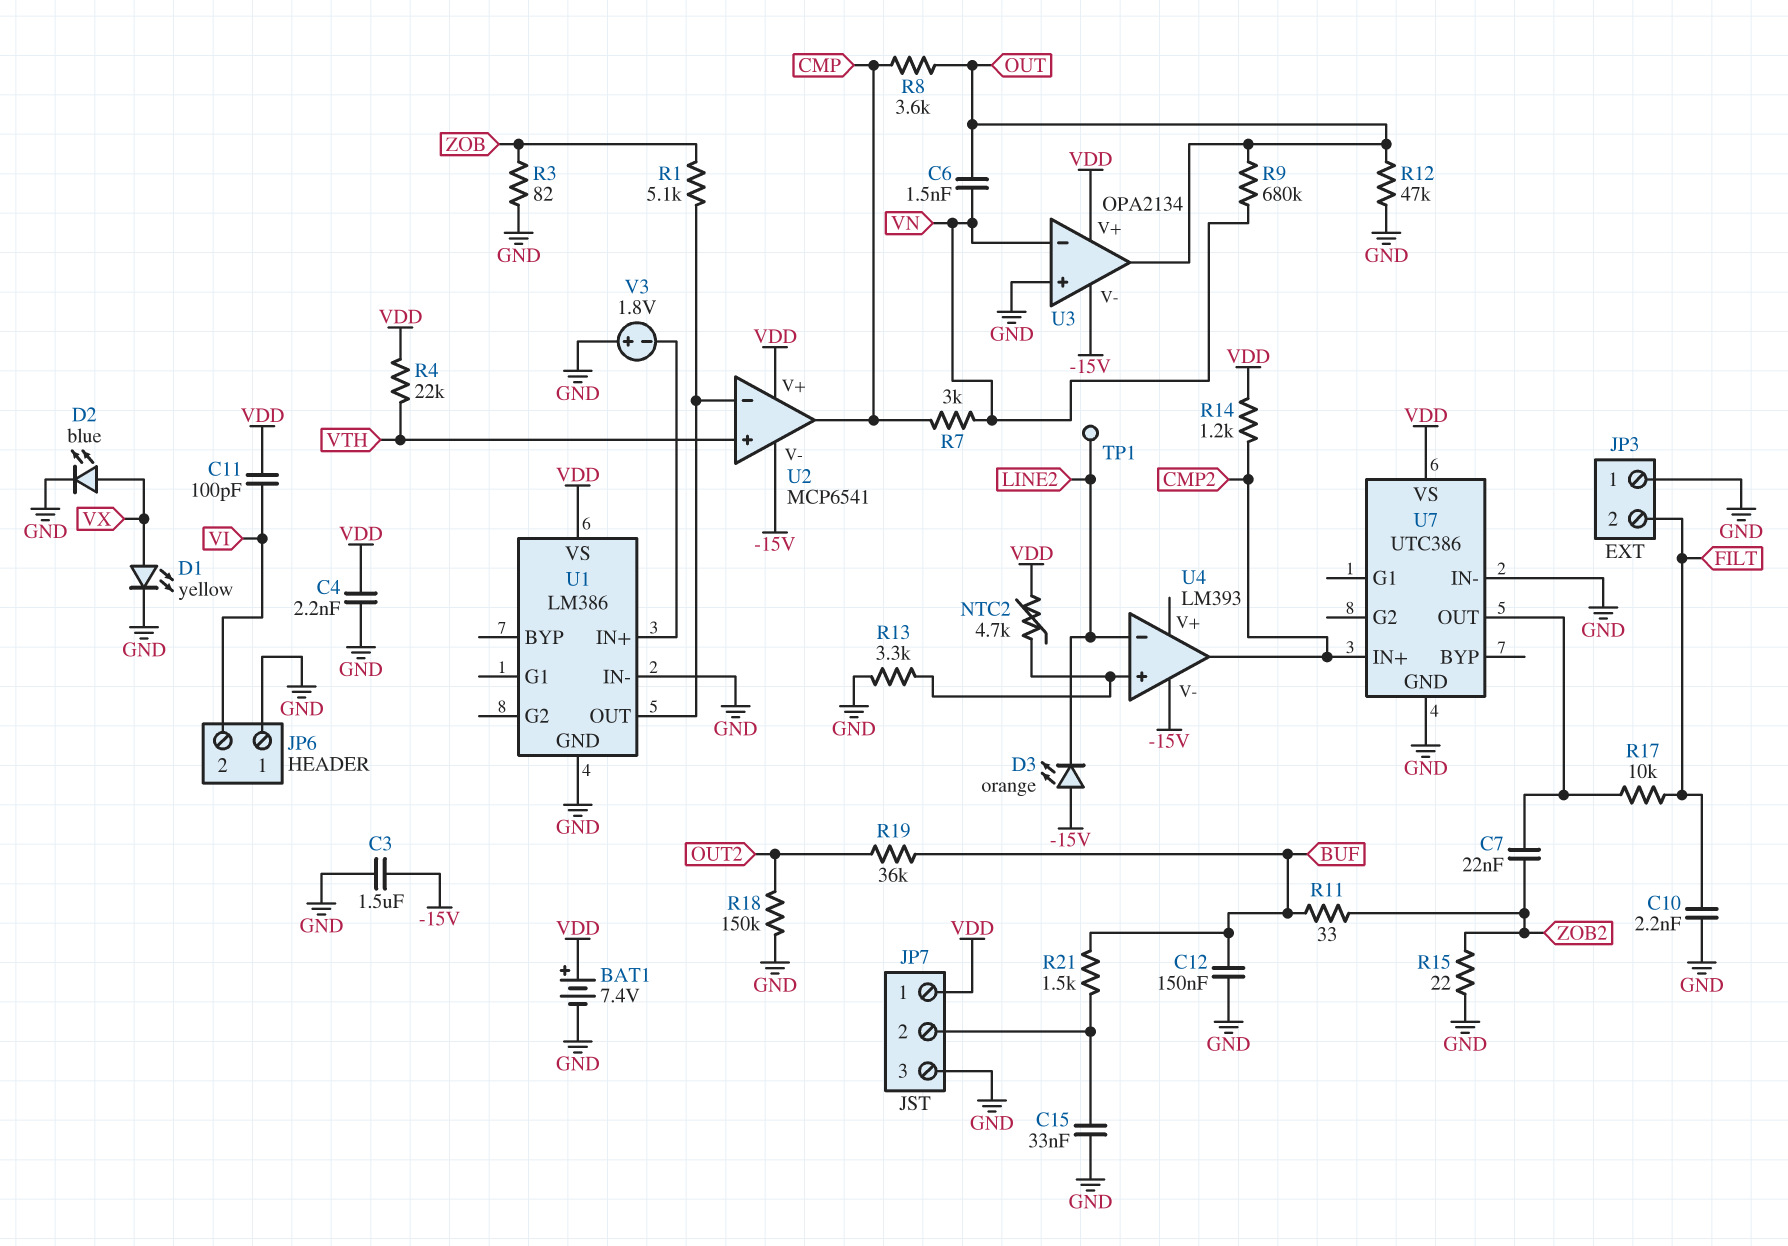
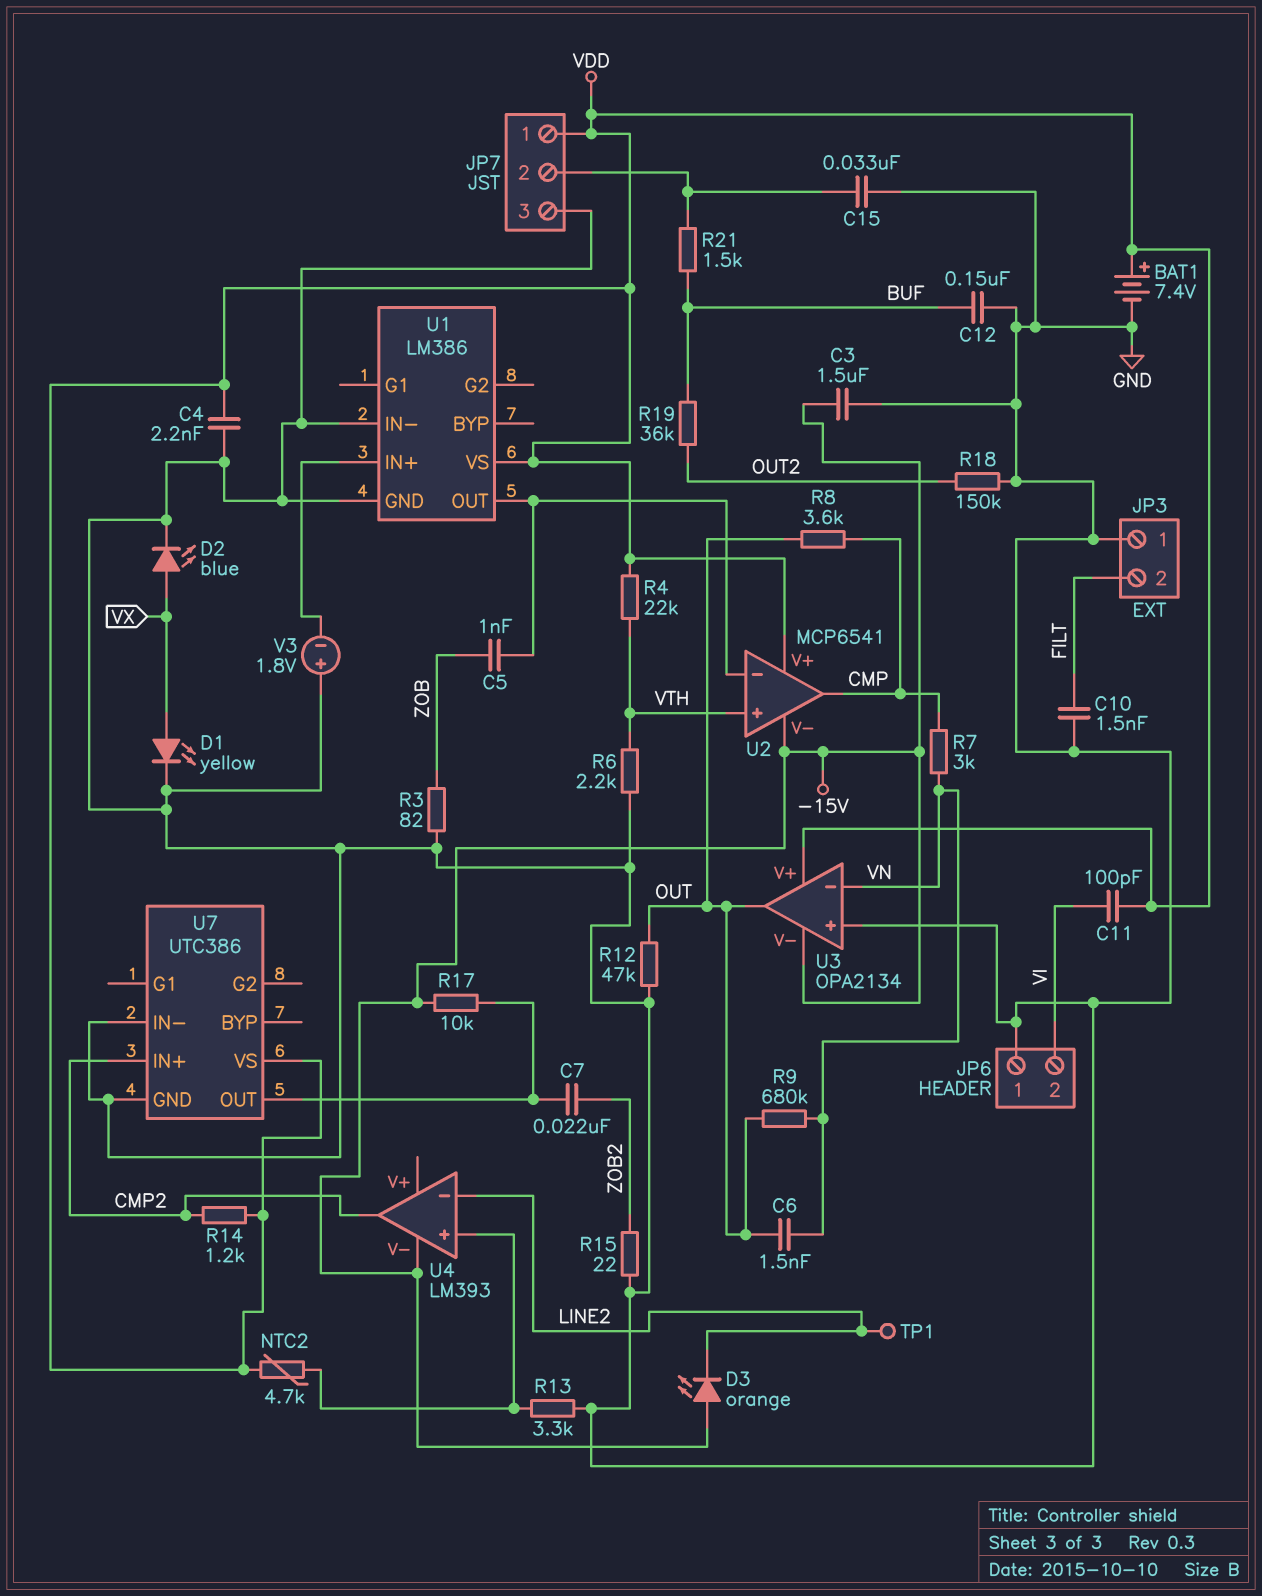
C5: none -> 1nF (U1/OUT, ZOB)
C10: 2.2nF (FILT, GND) -> 1.5nF (FILT, GND)
R1: 5.1k (U1/OUT, ZOB) -> none
R6: none -> 2.2k (GND, VTH)
R11: 33 (BUF, ZOB2) -> none
R17: 10k (FILT, U7/OUT) -> 10k (-15V, U7/OUT)

